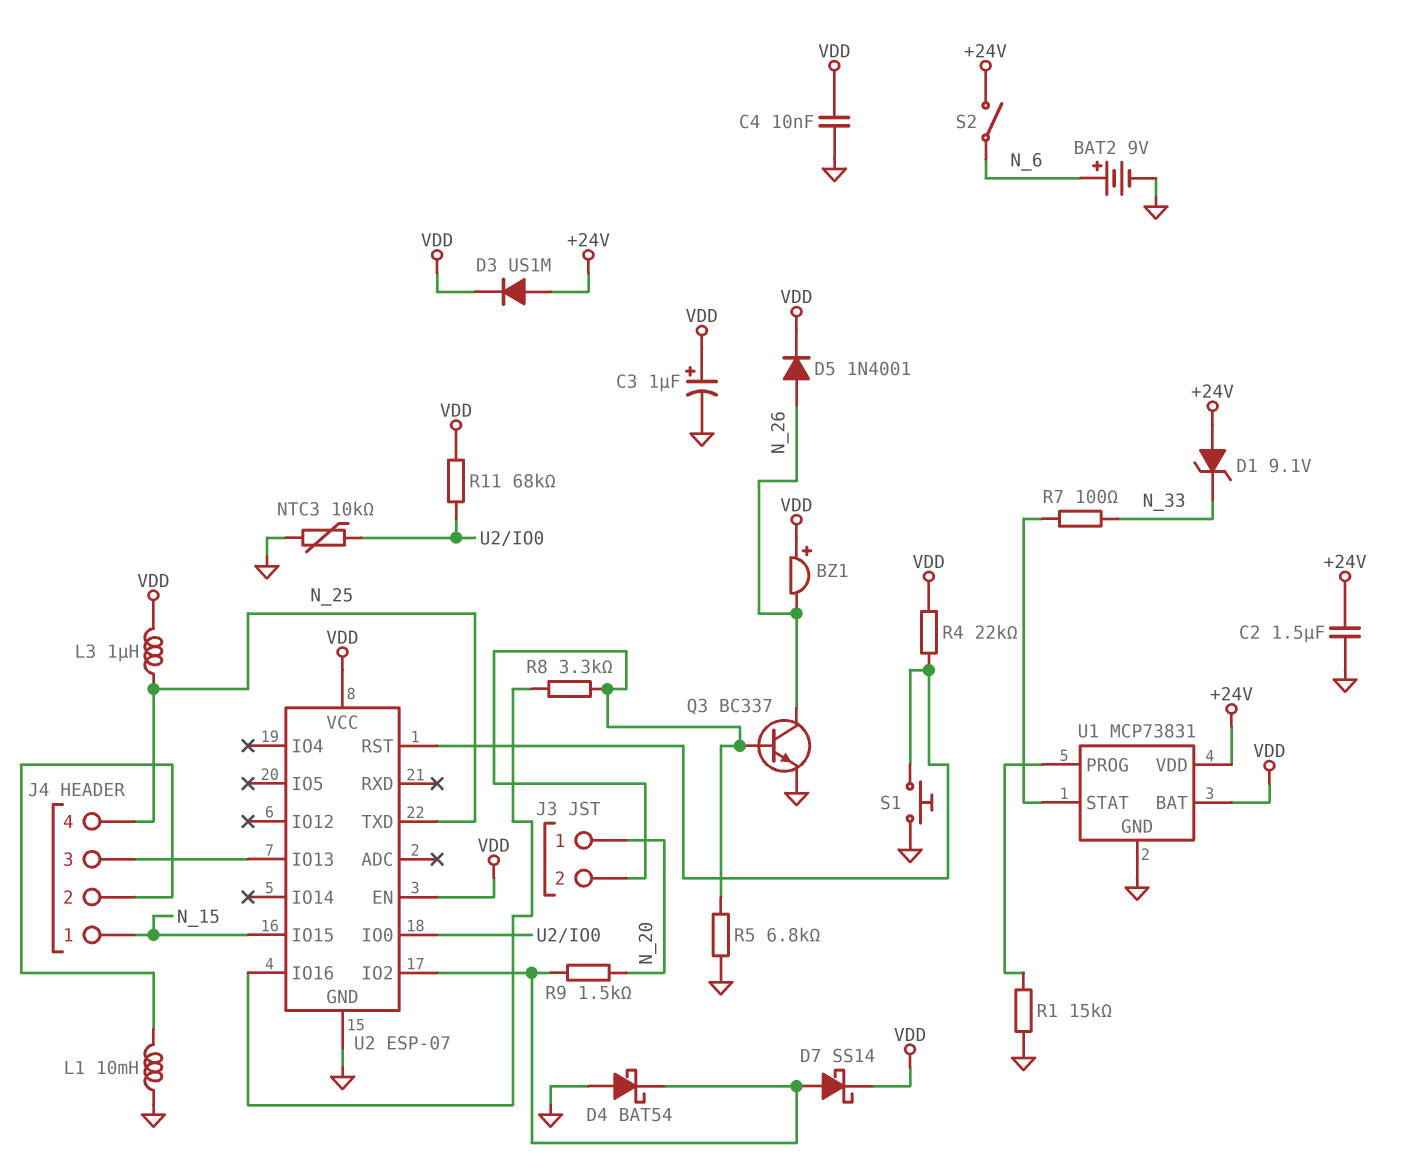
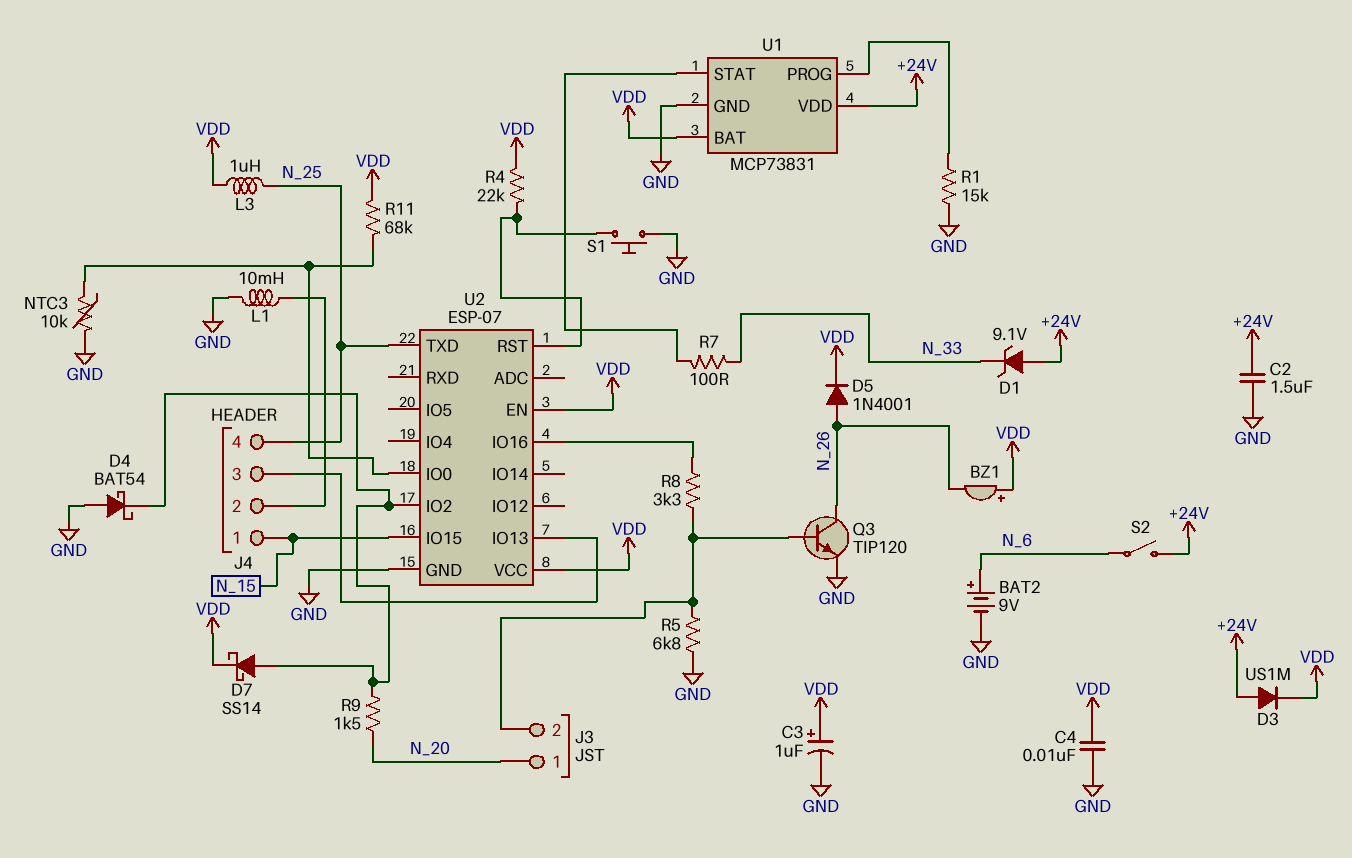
Q3: NPN BC337 (B J3/2, C N_26, E GND) -> NPN TIP120 (B J3/2, C N_26, E GND)

